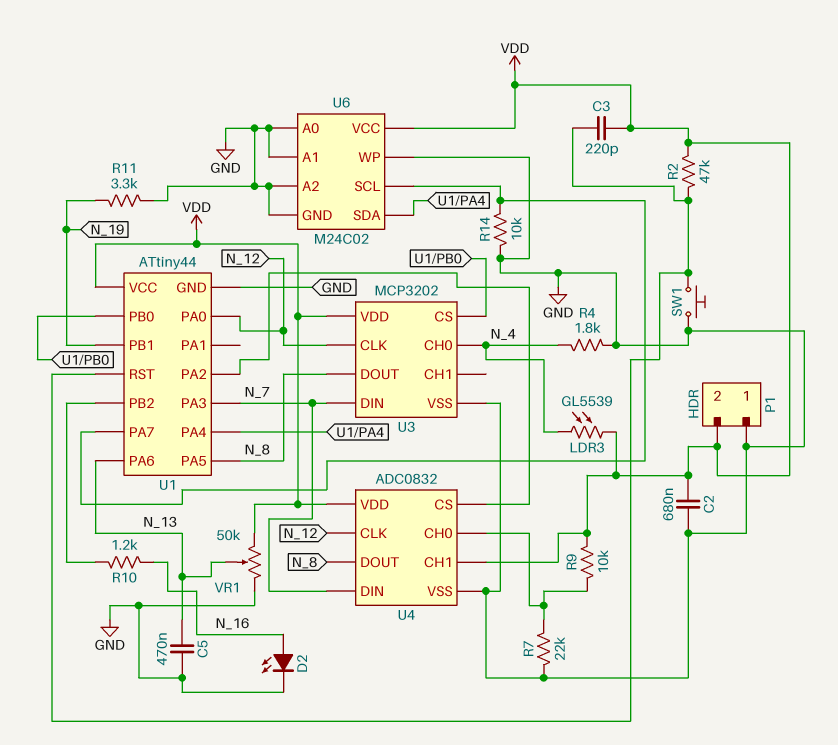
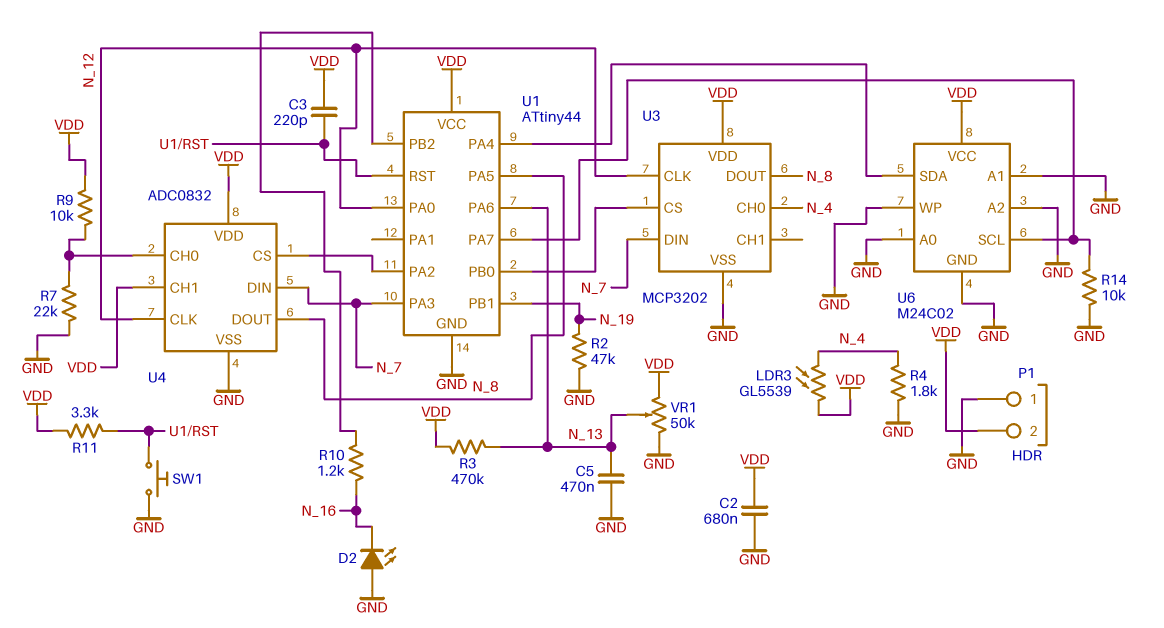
D2: LED (A N_16, K GND) -> LED (A GND, K N_16)
R2: 47k (U1/RST, VDD) -> 47k (GND, N_19)
R3: none -> 470k (N_13, VDD)
R11: 3.3k (GND, N_19) -> 3.3k (U1/RST, VDD)

